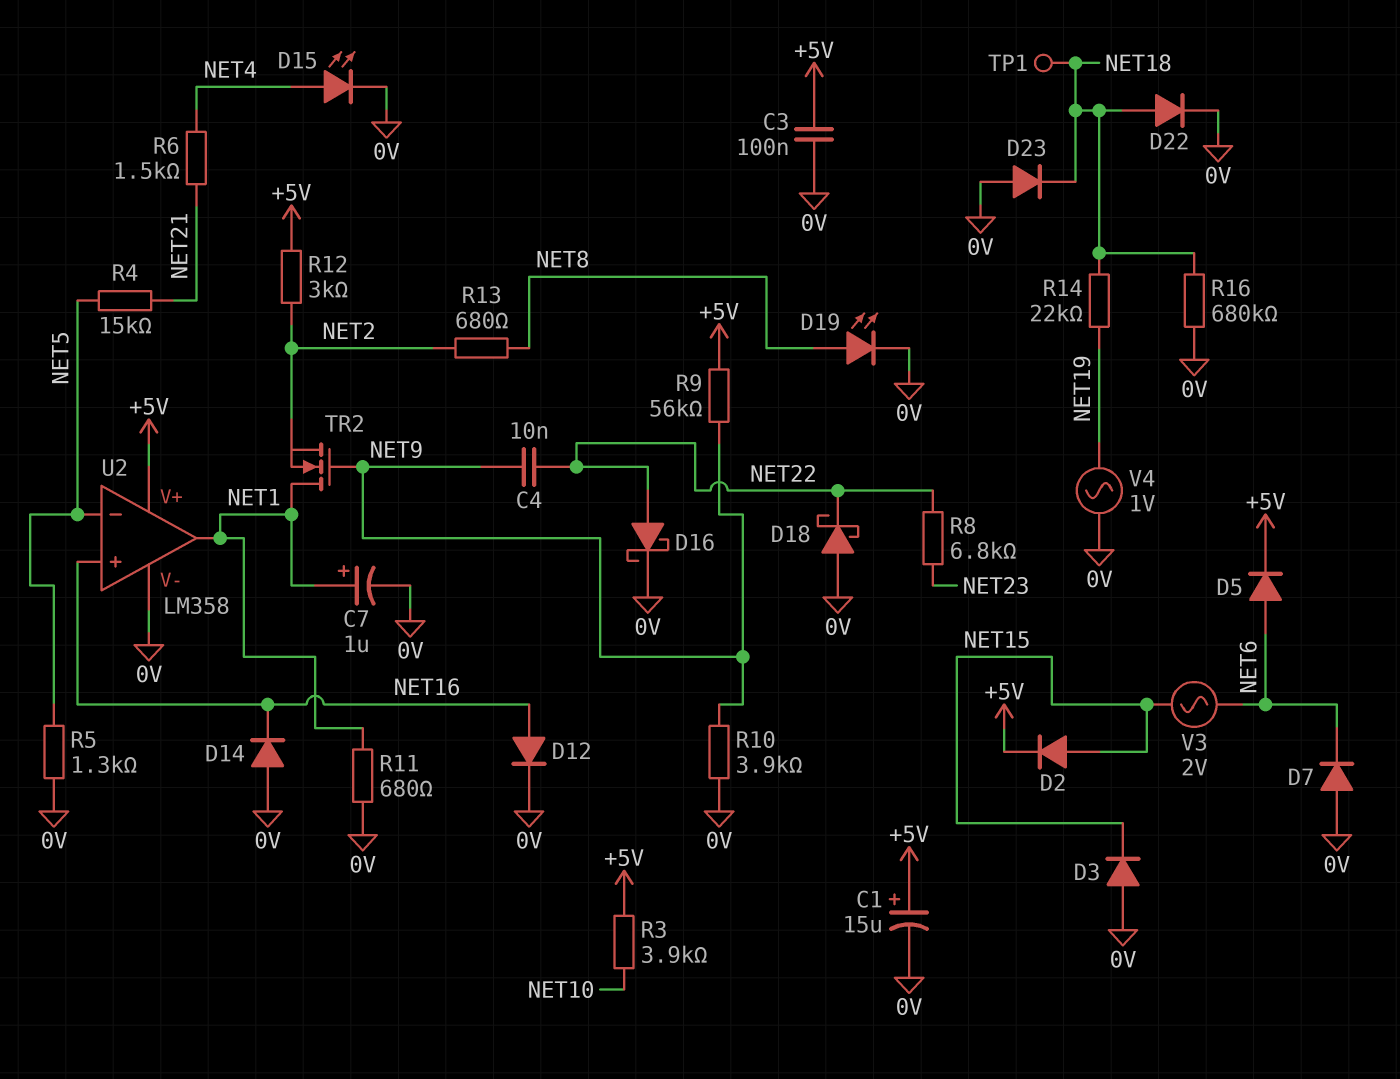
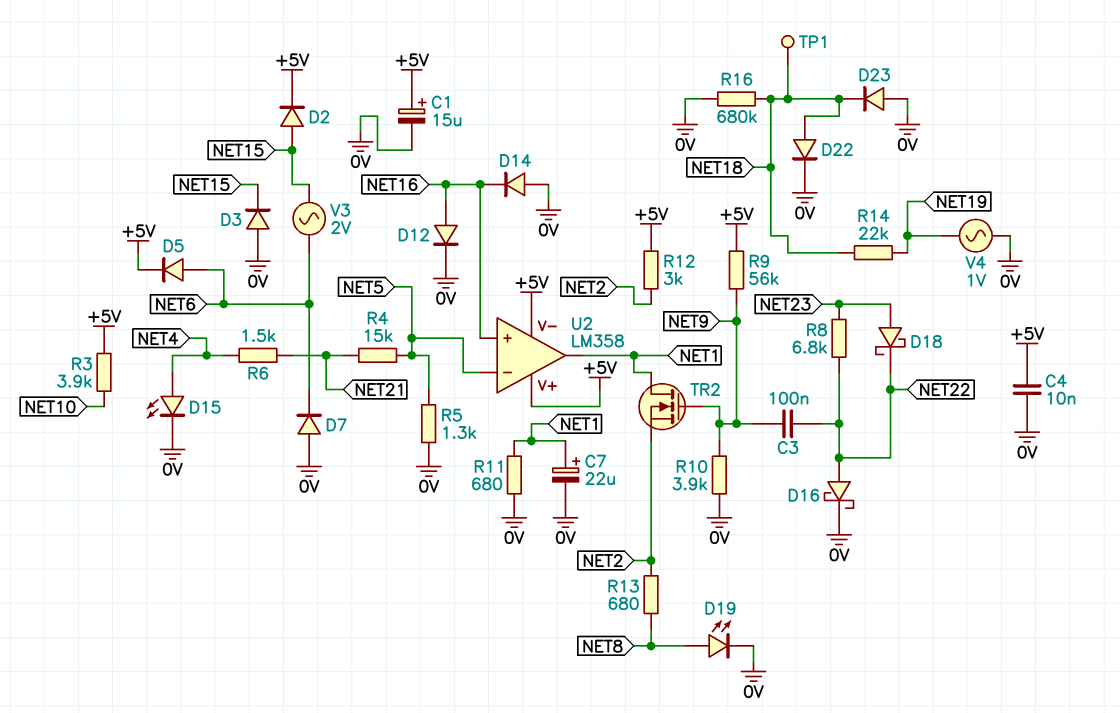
C3: 100nF (+5V, 0V) -> 100nF (NET9, NET22)
C4: 10nF (NET9, NET22) -> 10nF (+5V, 0V)
C7: 1uF (plus NET1, minus 0V) -> 22uF (plus NET1, minus 0V)
D18: schottky (A 0V, K NET22) -> schottky (A NET23, K NET22)
U2 pin V-: 0V -> +5V

